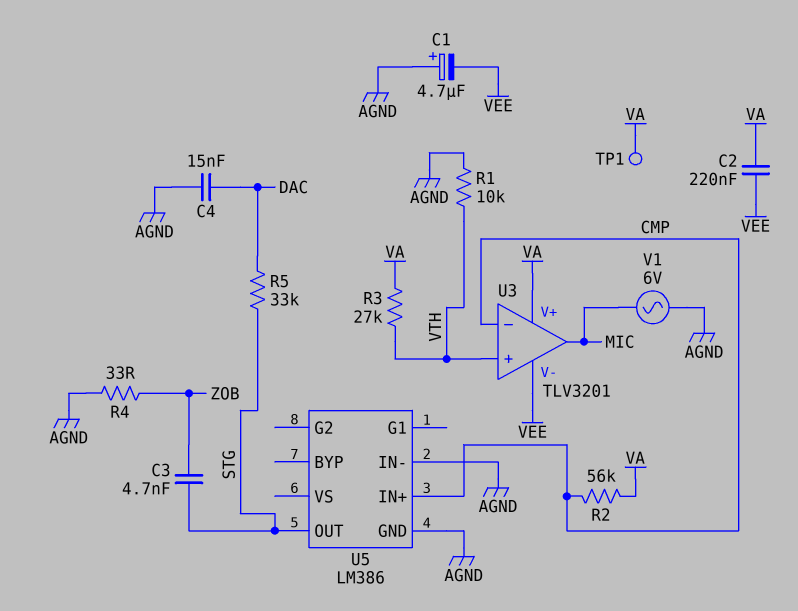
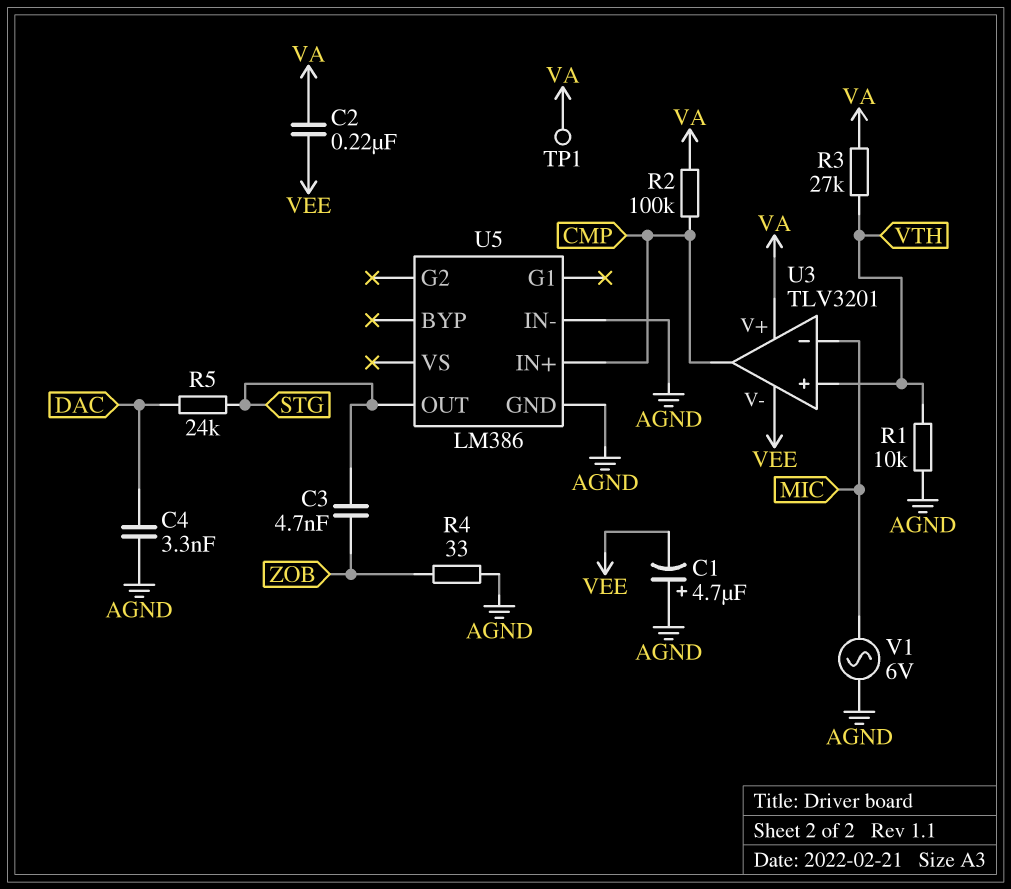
C4: 15nF (AGND, DAC) -> 3.3nF (AGND, DAC)
R2: 56k (CMP, VA) -> 100k (CMP, VA)
R5: 33k (DAC, STG) -> 24k (DAC, STG)
U3 pin in-: CMP -> MIC
U3 pin out: MIC -> CMP

